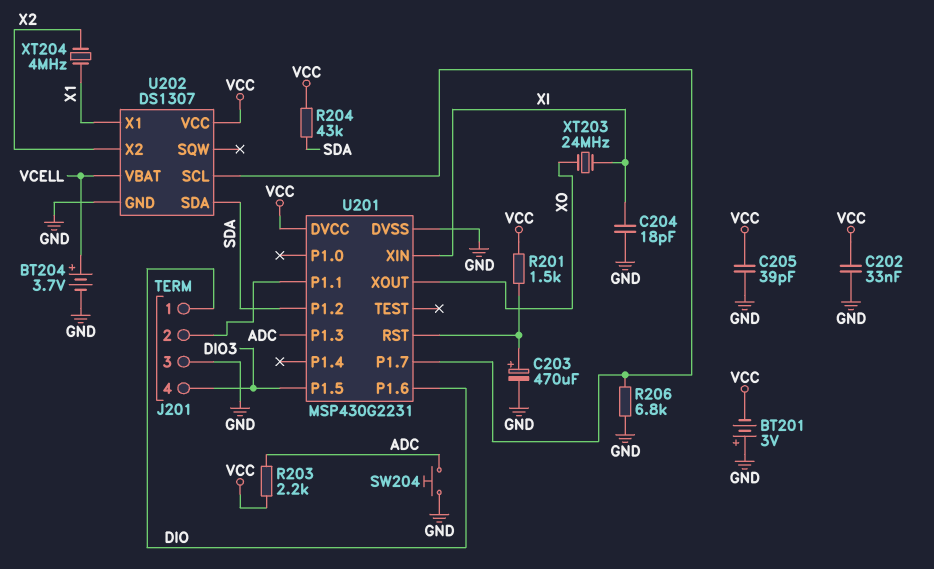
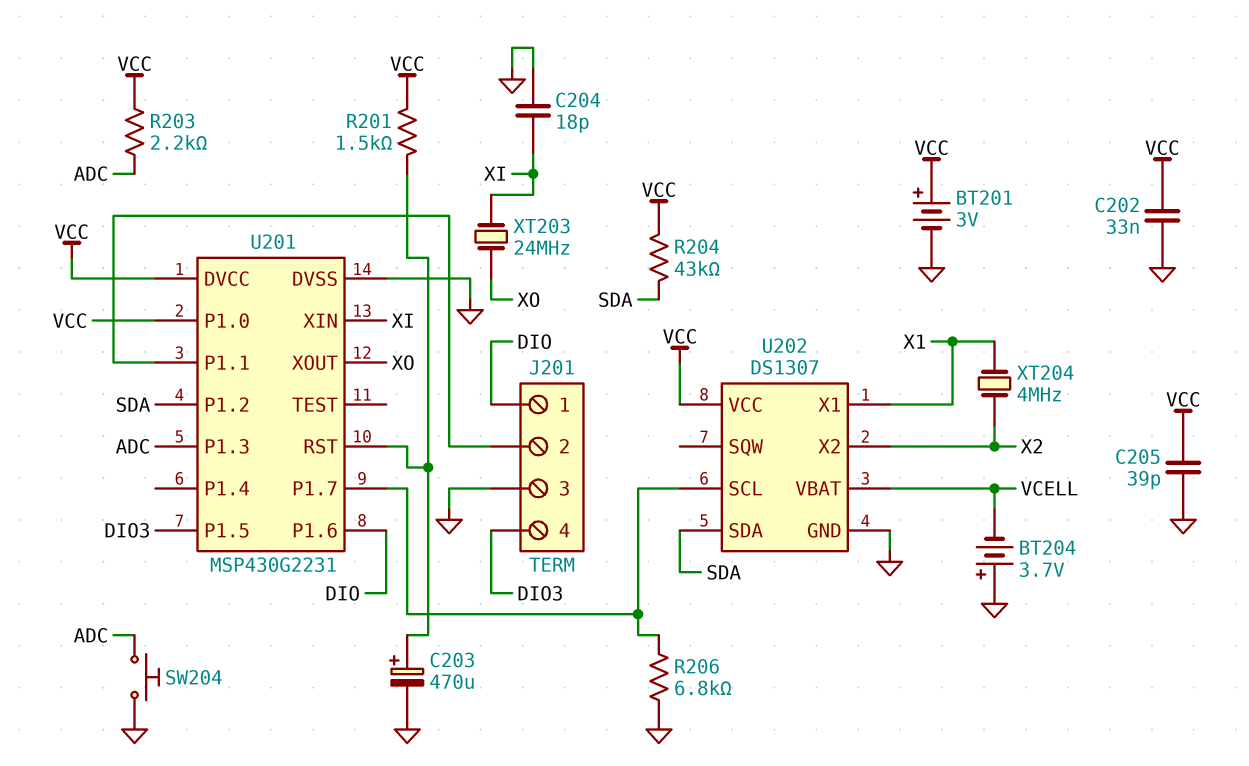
BT201: 3V (plus GND, minus VCC) -> 3V (plus VCC, minus GND)
BT204: 3.7V (plus VCELL, minus GND) -> 3.7V (plus GND, minus VCELL)
U201 pin P1.0: none -> VCC

